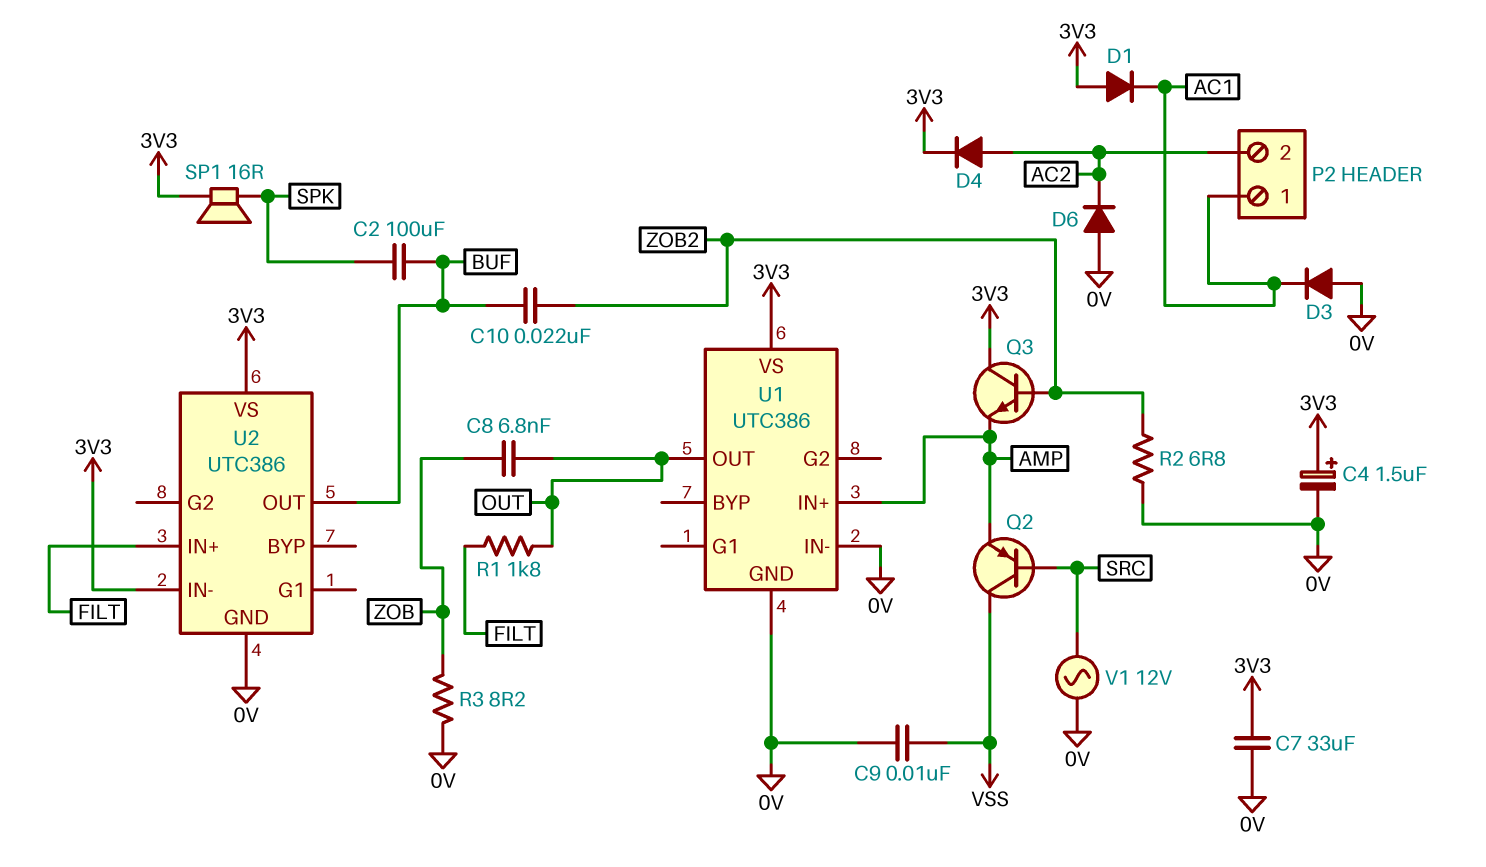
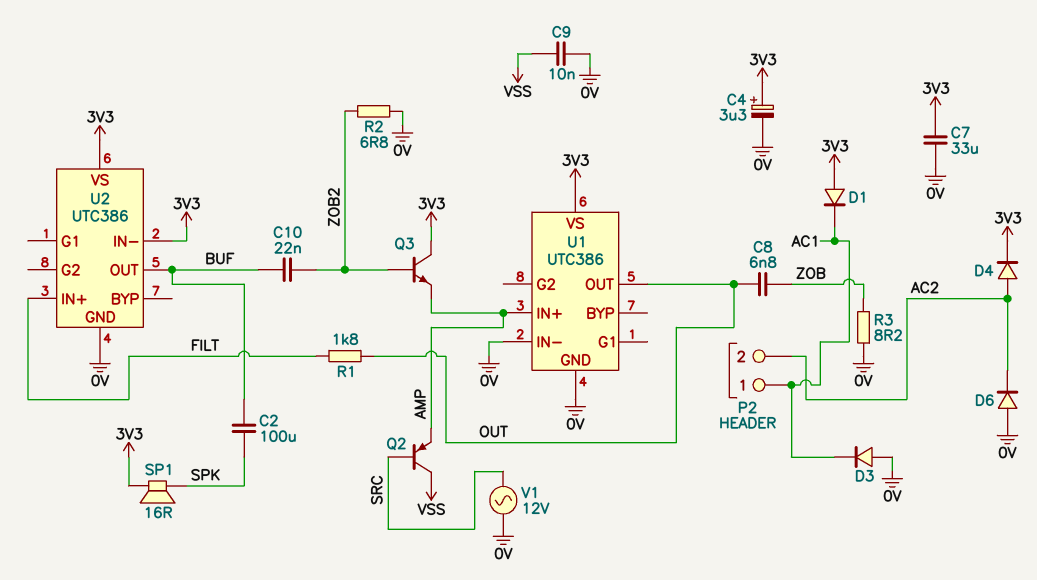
C4: 1.5uF (plus 3V3, minus 0V) -> 3.3uF (plus 3V3, minus 0V)

